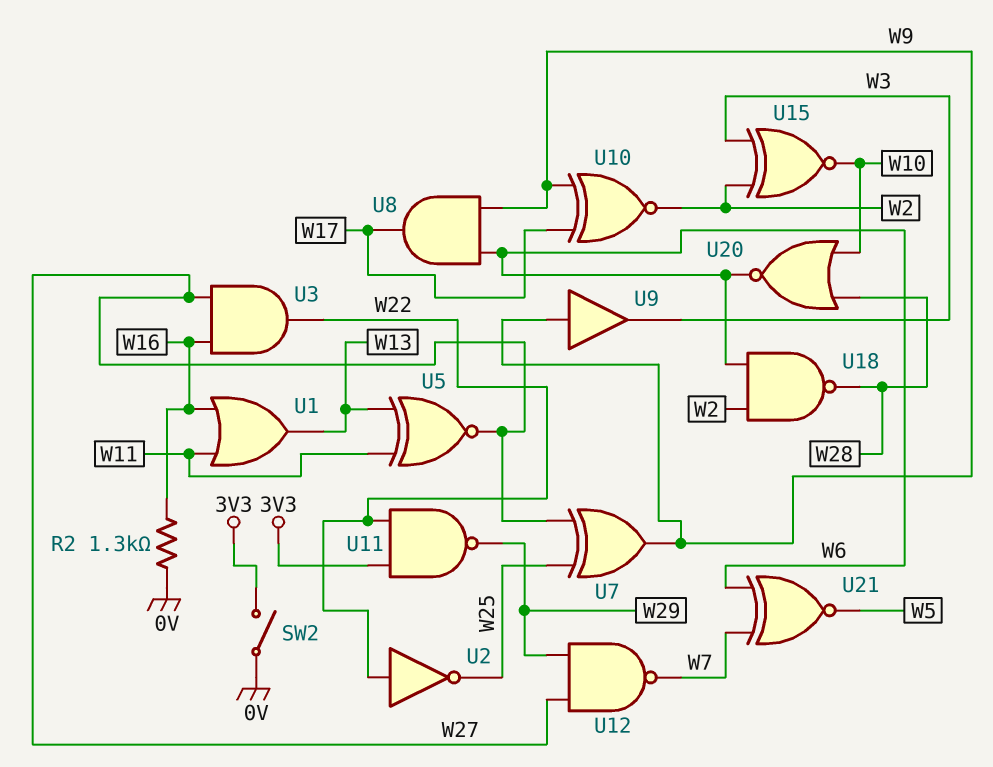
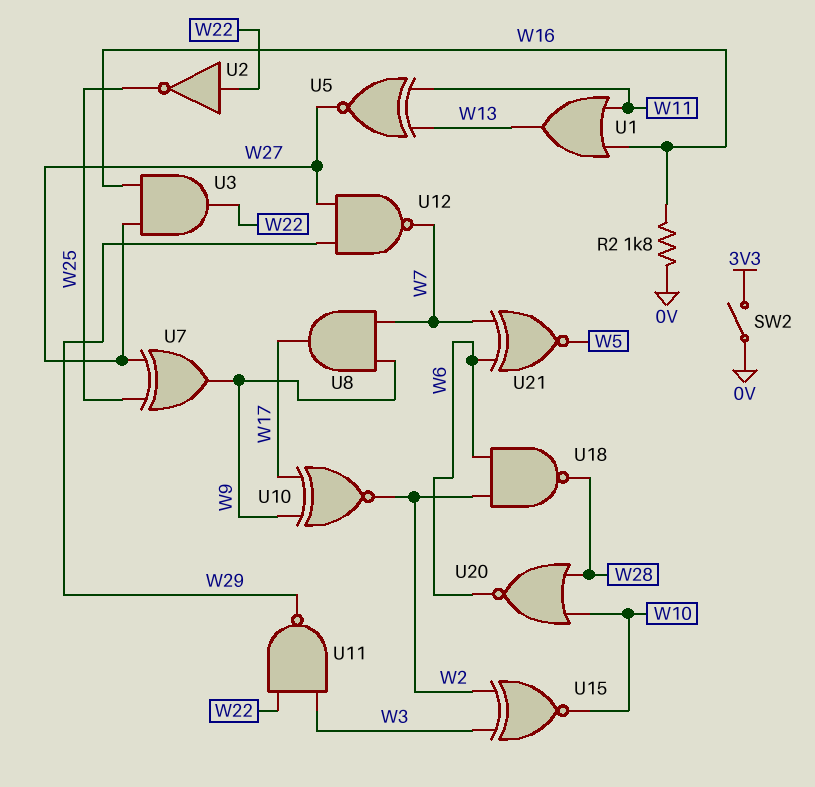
R2: 1.3k (0V, W16) -> 1.8k (0V, W16)
U8: AND (in W6, in W9, out W17) -> AND (in W7, in W9, out W17)
U9: buffer (in W9, out W3) -> none
U11: NAND (in 3V3, in W22, out W29) -> NAND (in W3, in W22, out W29)

